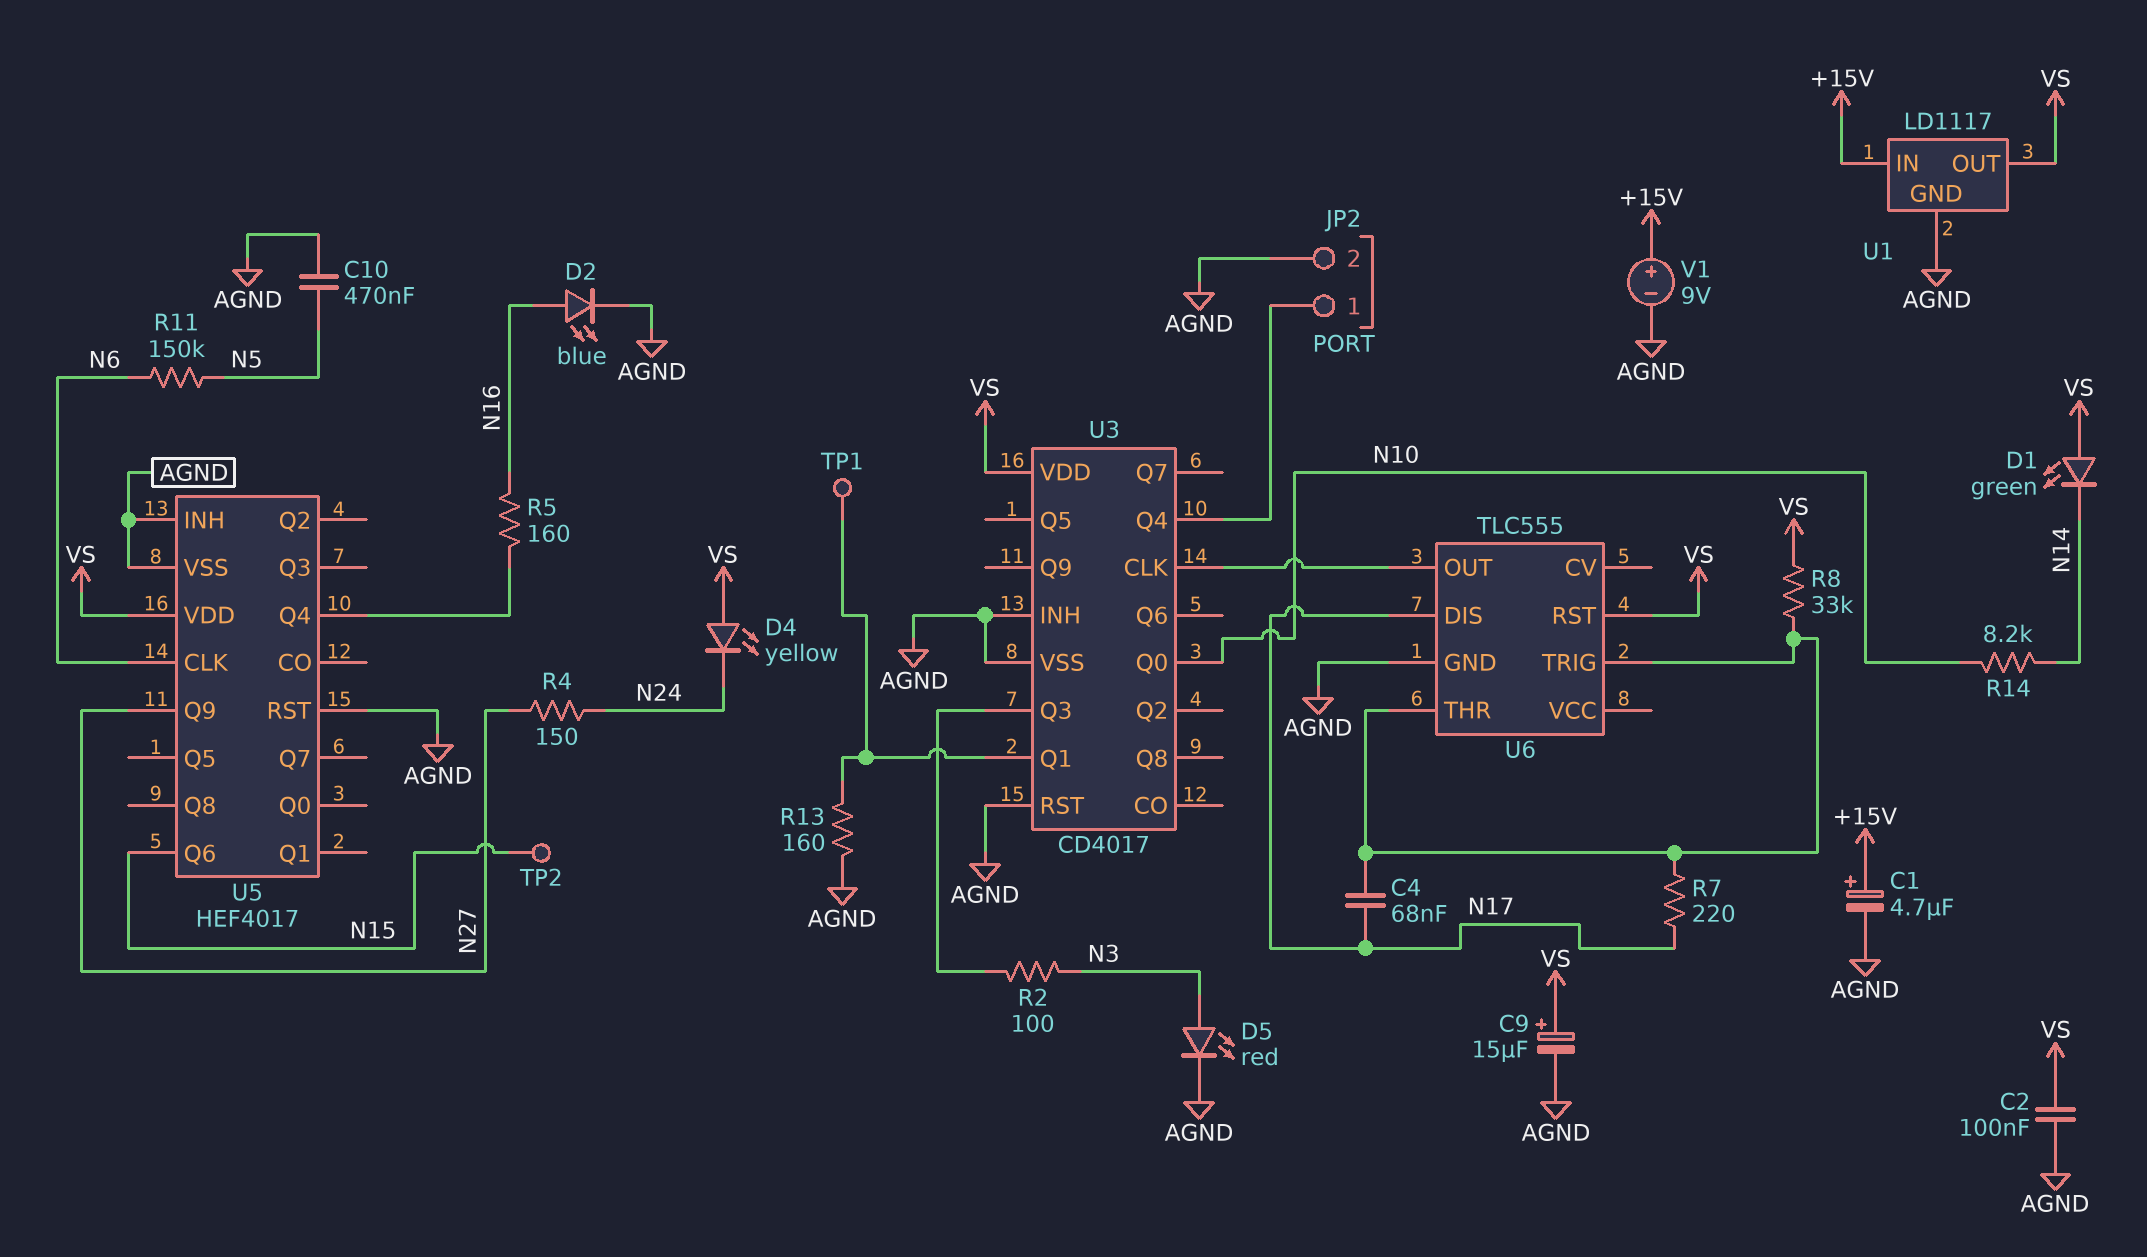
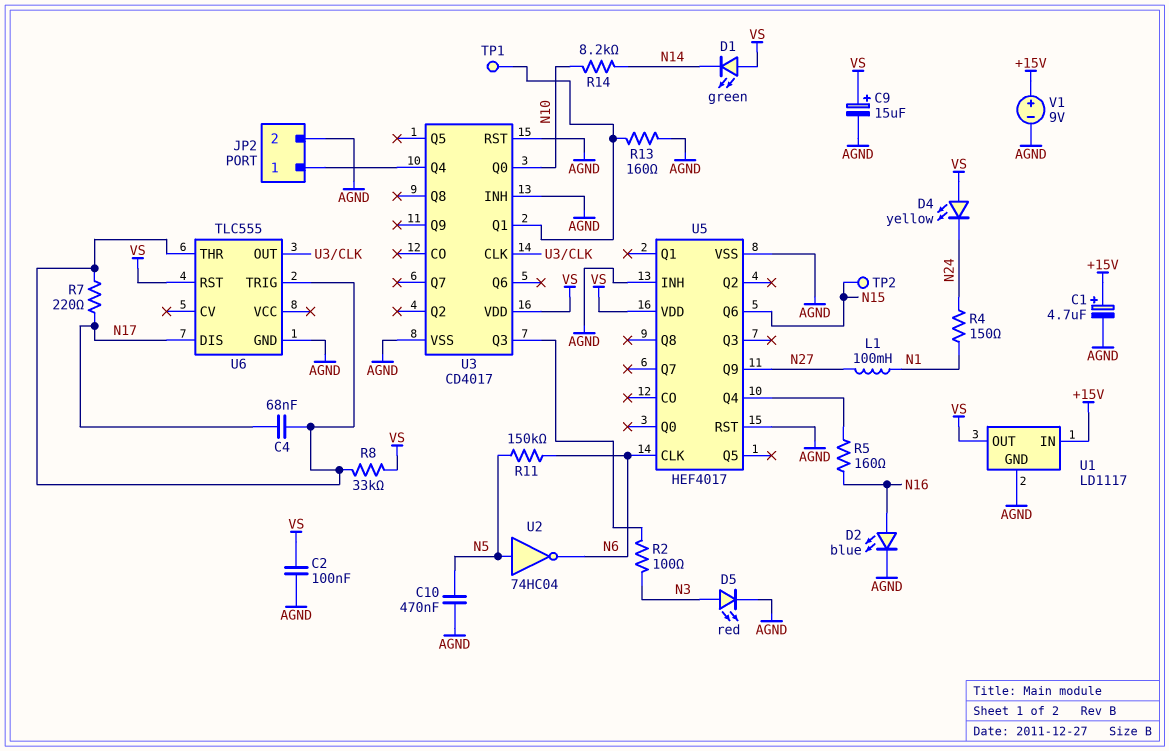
L1: none -> 100mH (N1, N27)
R4: 150 (N24, N27) -> 150 (N1, N24)
U2: none -> NOT 74HC04 (in N5, out N6)

